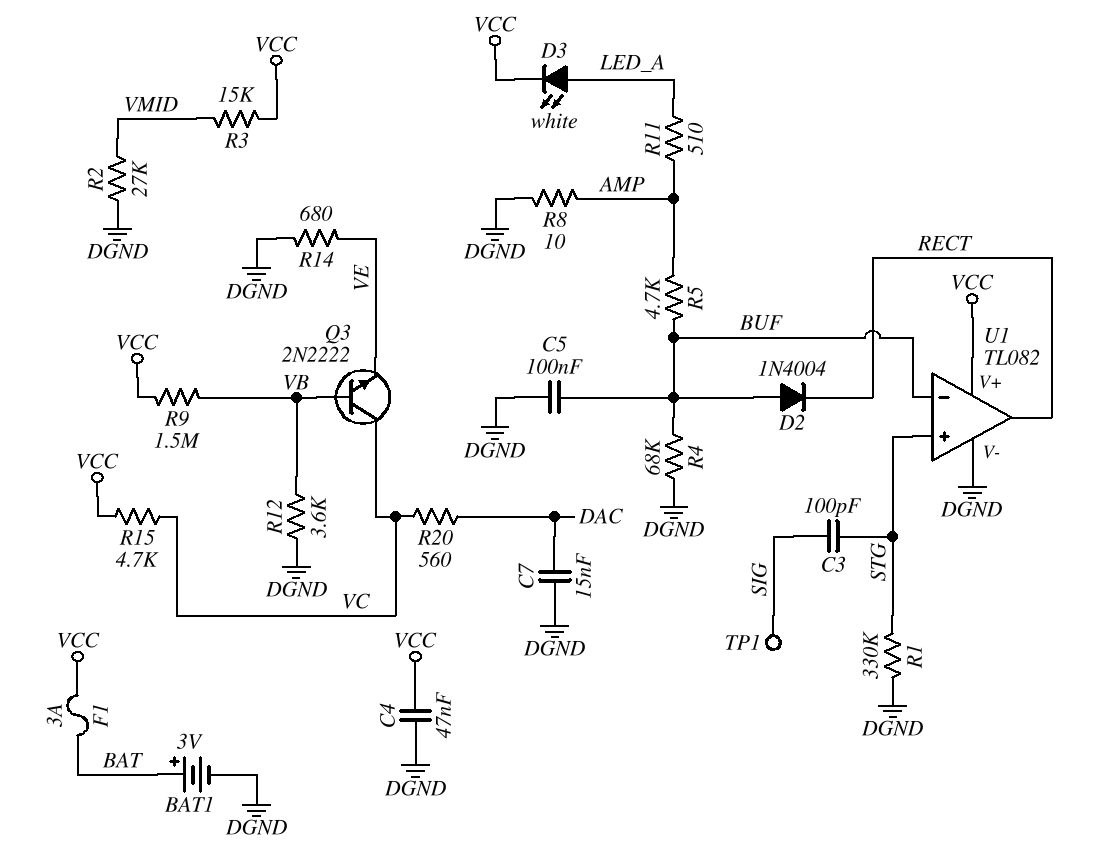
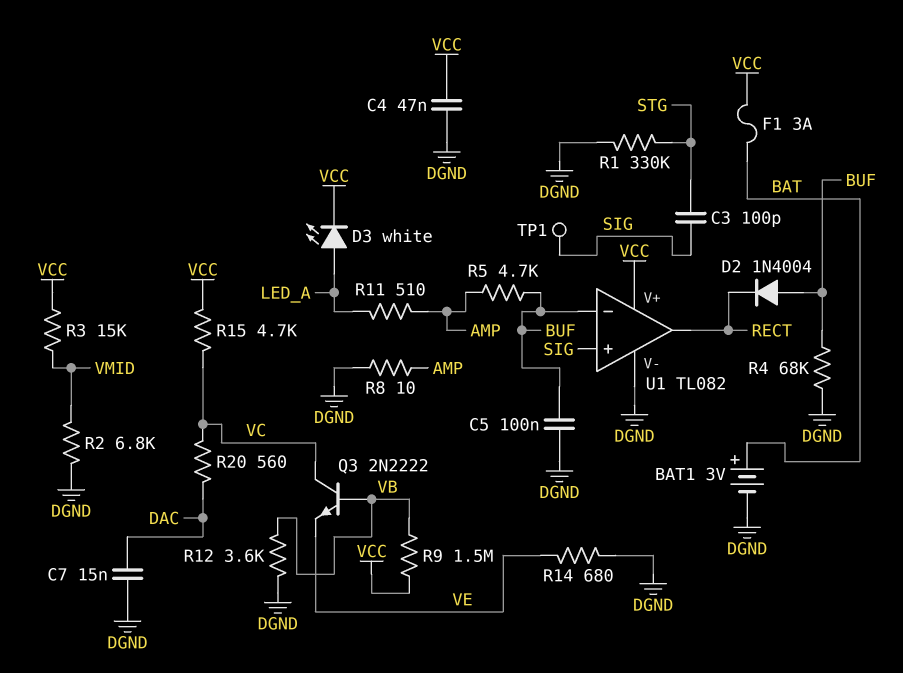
R2: 27k (DGND, VMID) -> 6.8k (DGND, VMID)
U1 pin in+: STG -> SIG

